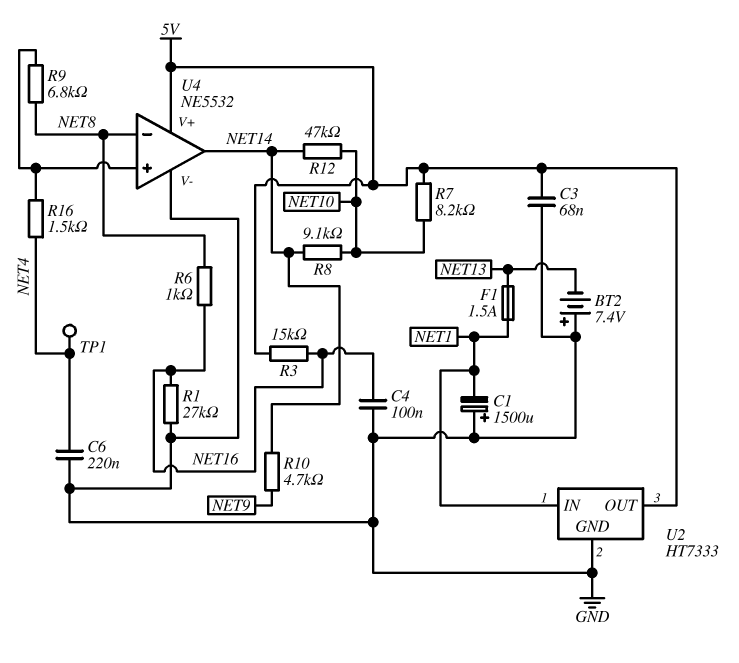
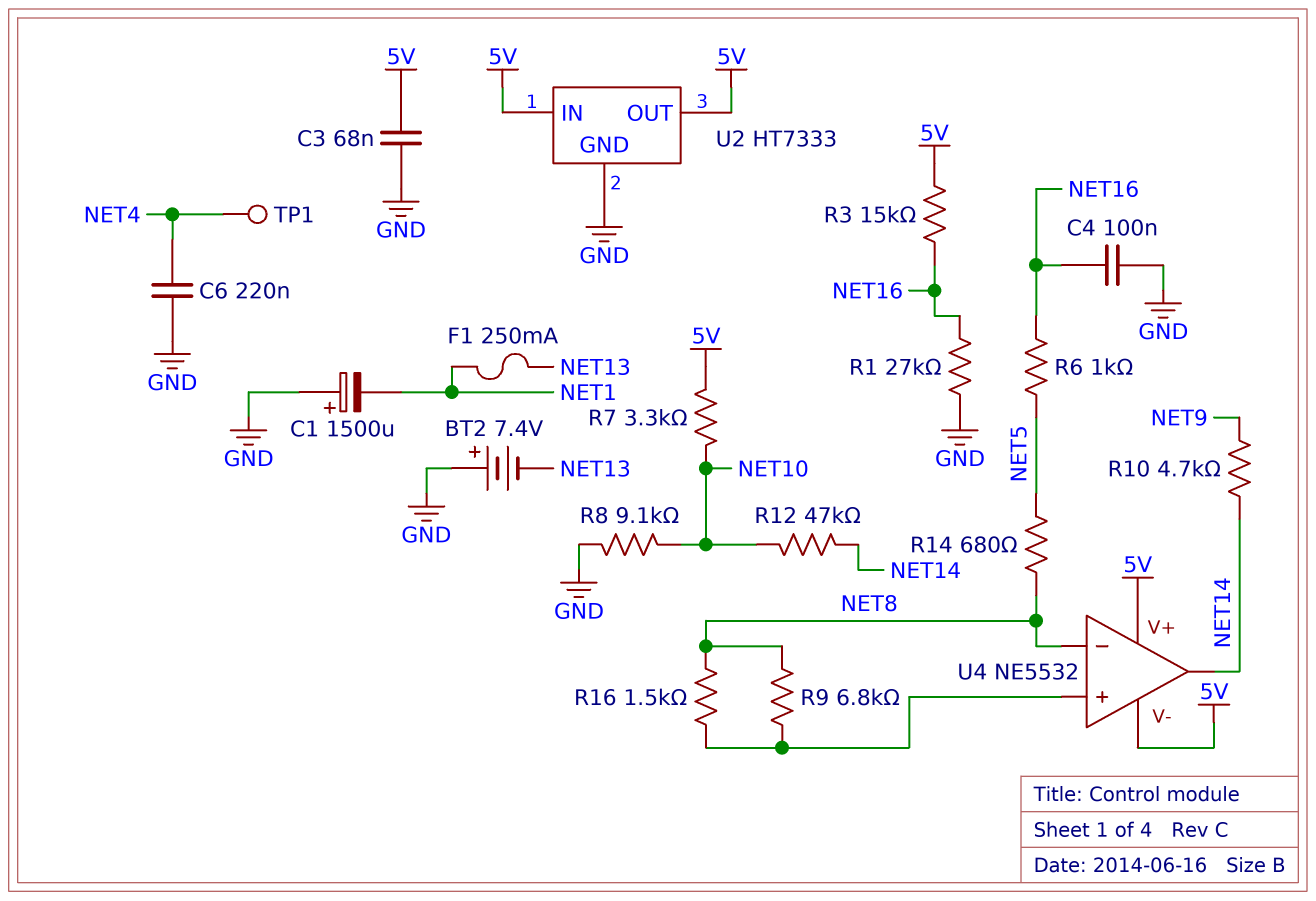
F1: 1.5A (NET1, NET13) -> 250mA (NET1, NET13)
R6: 1k (NET8, NET16) -> 1k (NET5, NET16)
R7: 8.2k (5V, NET10) -> 3.3k (5V, NET10)
R8: 9.1k (NET10, NET14) -> 9.1k (GND, NET10)
R14: none -> 680 (NET5, NET8)
R16: 1.5k (NET4, U4/in+) -> 1.5k (NET8, U4/in+)
U2 pin IN: NET1 -> 5V
U4 pin V-: GND -> 5V

